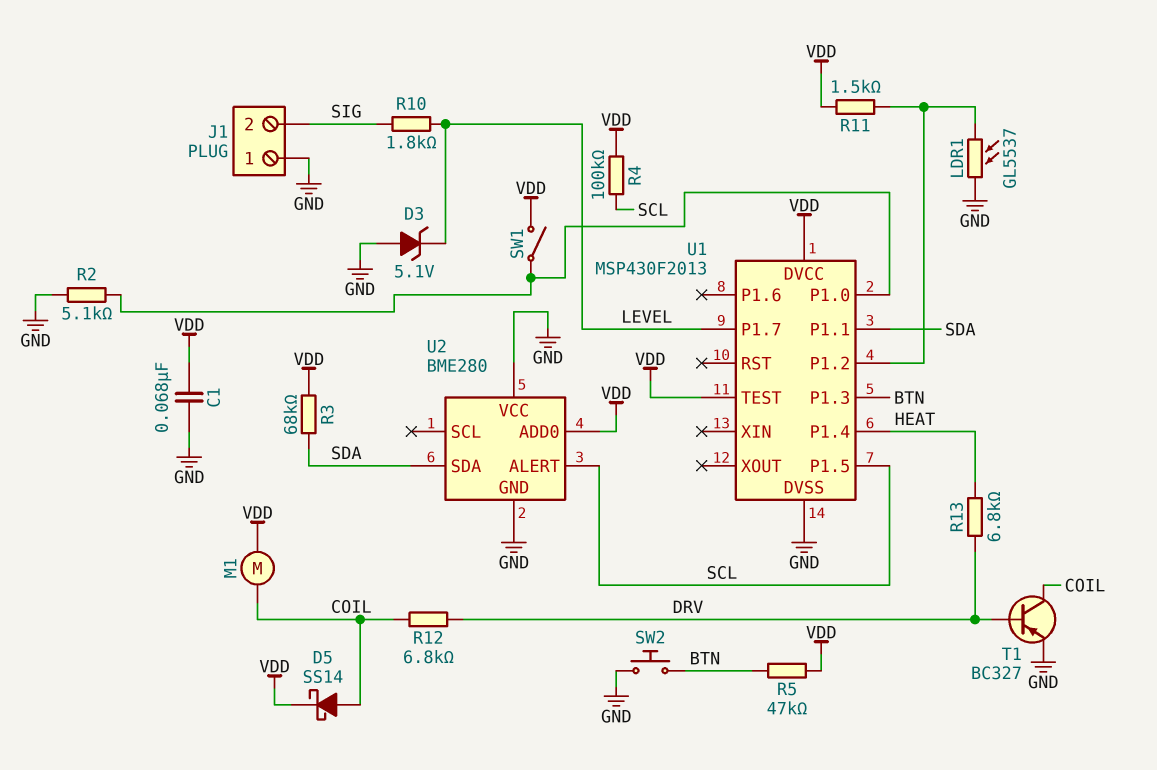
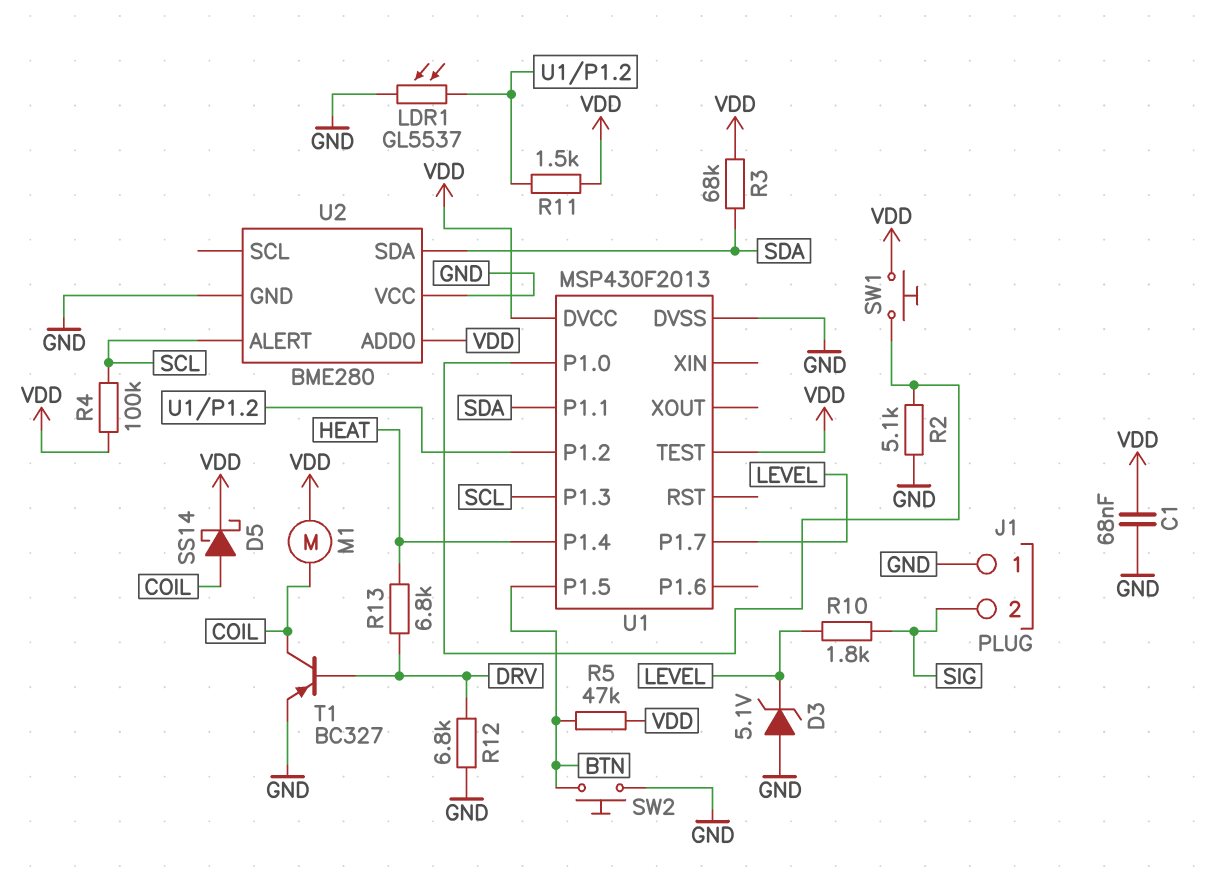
R12: 6.8k (COIL, DRV) -> 6.8k (DRV, GND)
SW1: switch (U1/P1.0, VDD) -> button (U1/P1.0, VDD)
U1 pin P1.3: BTN -> SCL
U1 pin P1.5: SCL -> BTN

